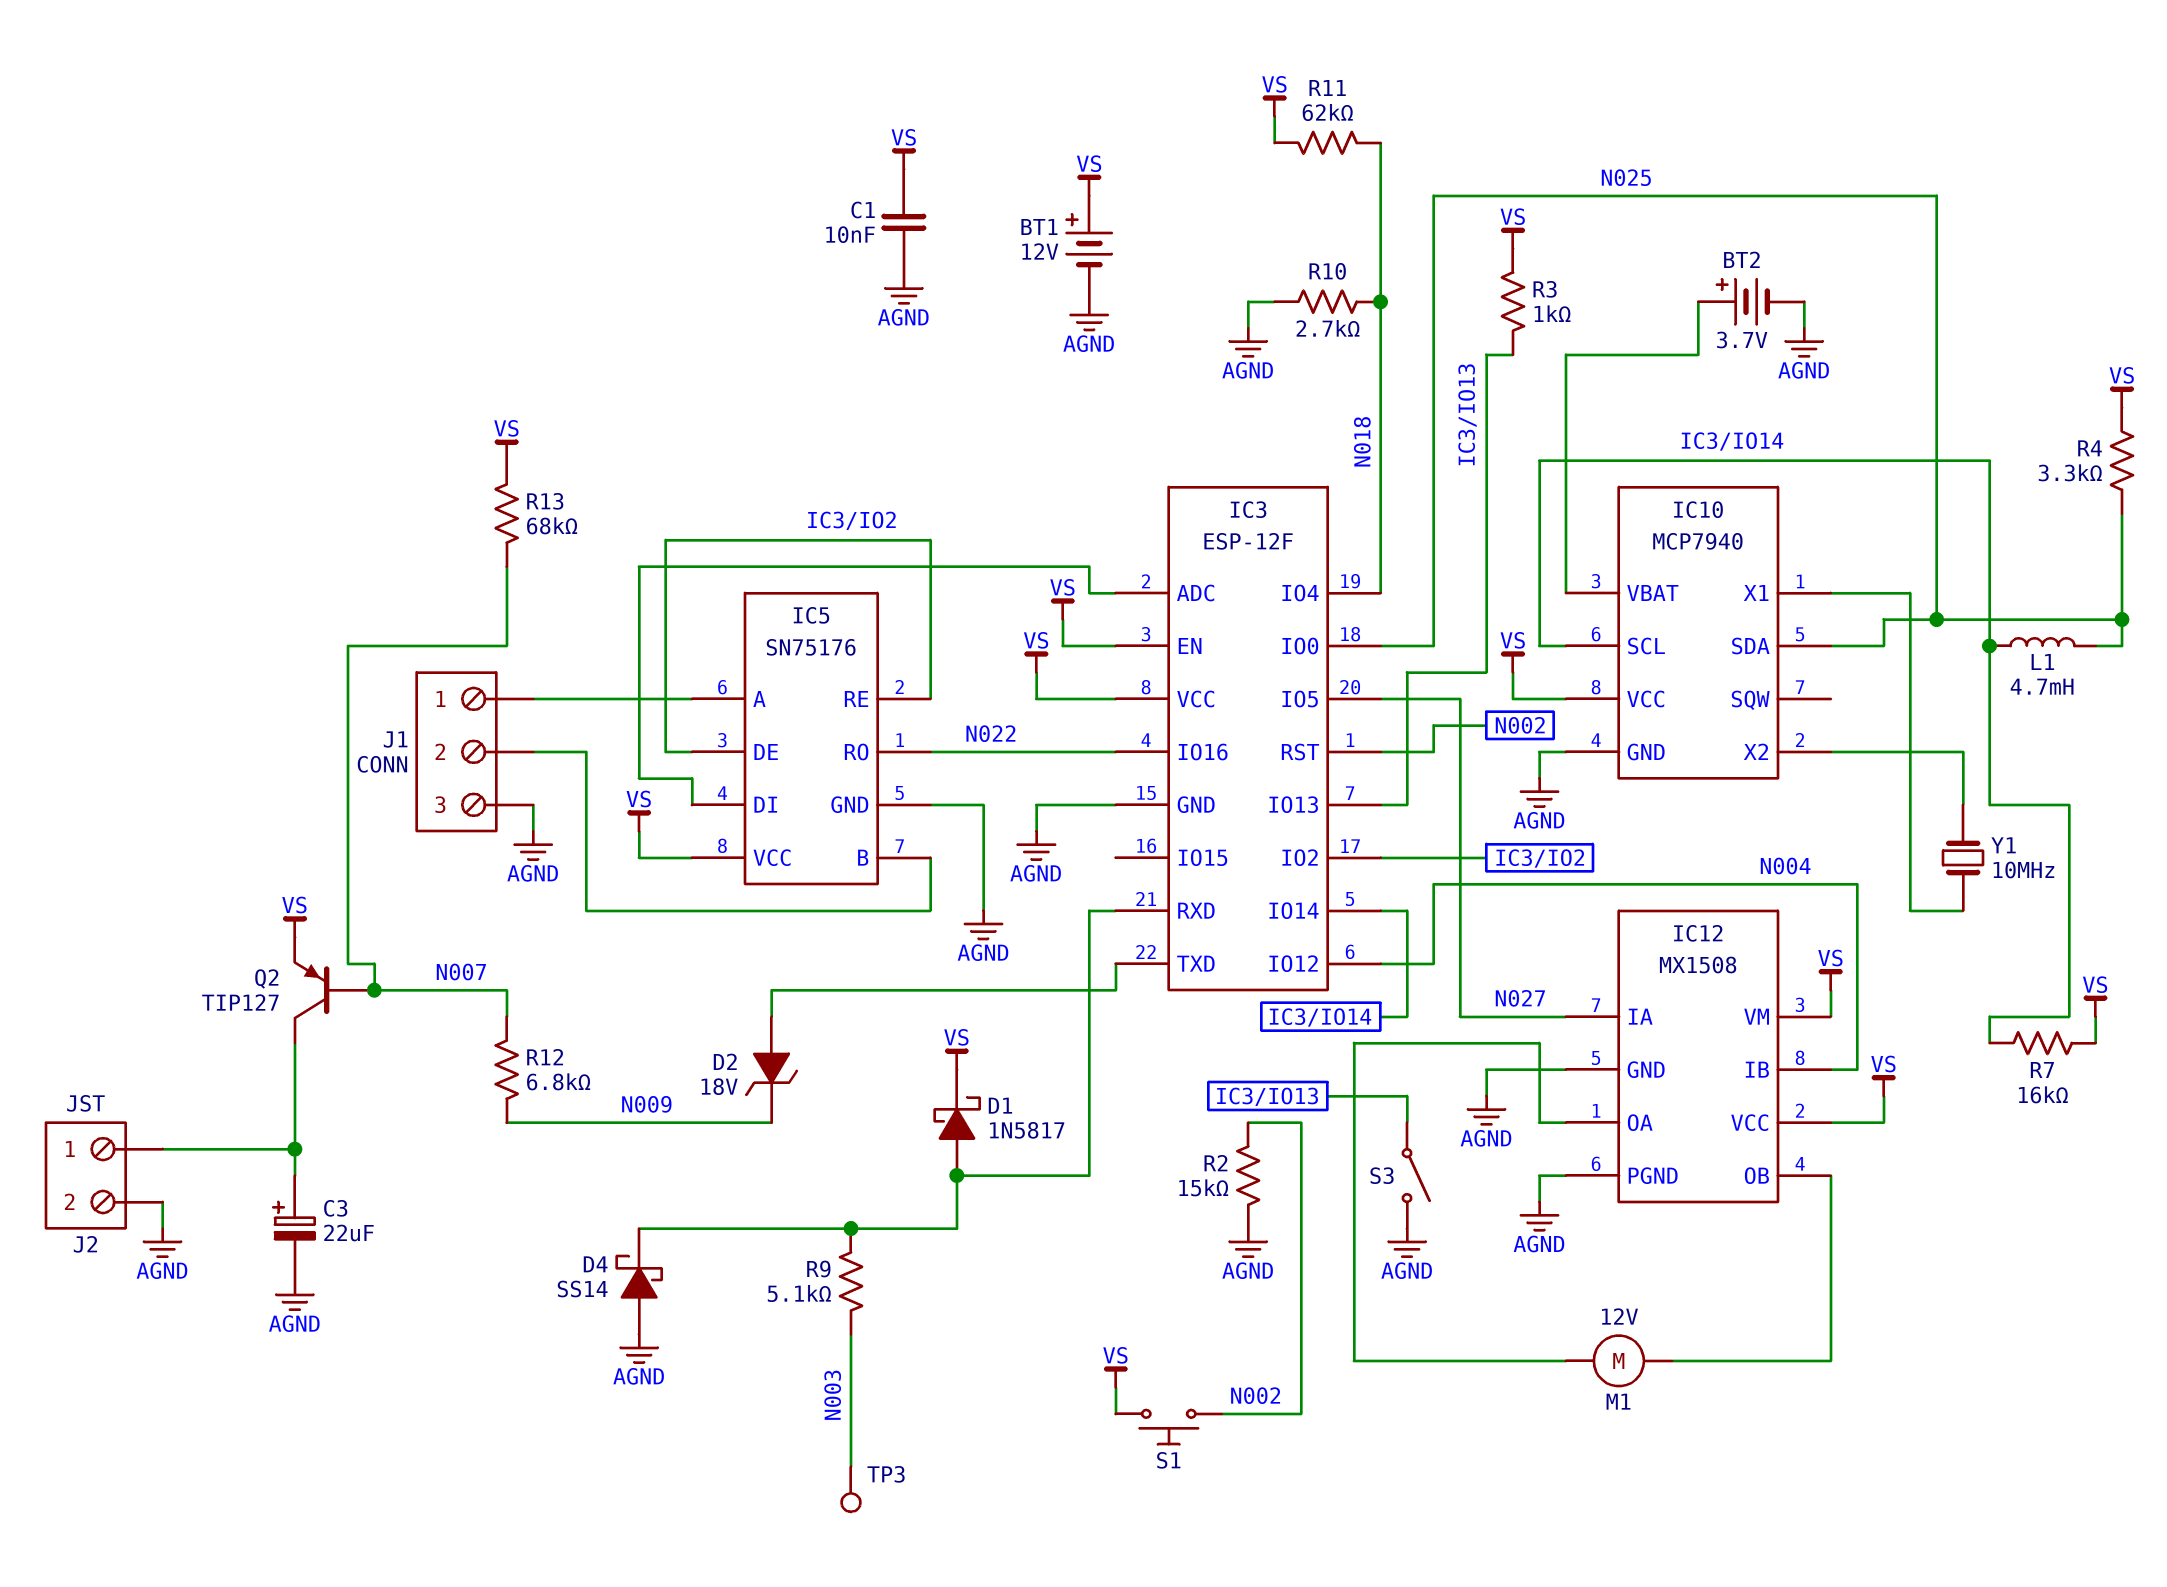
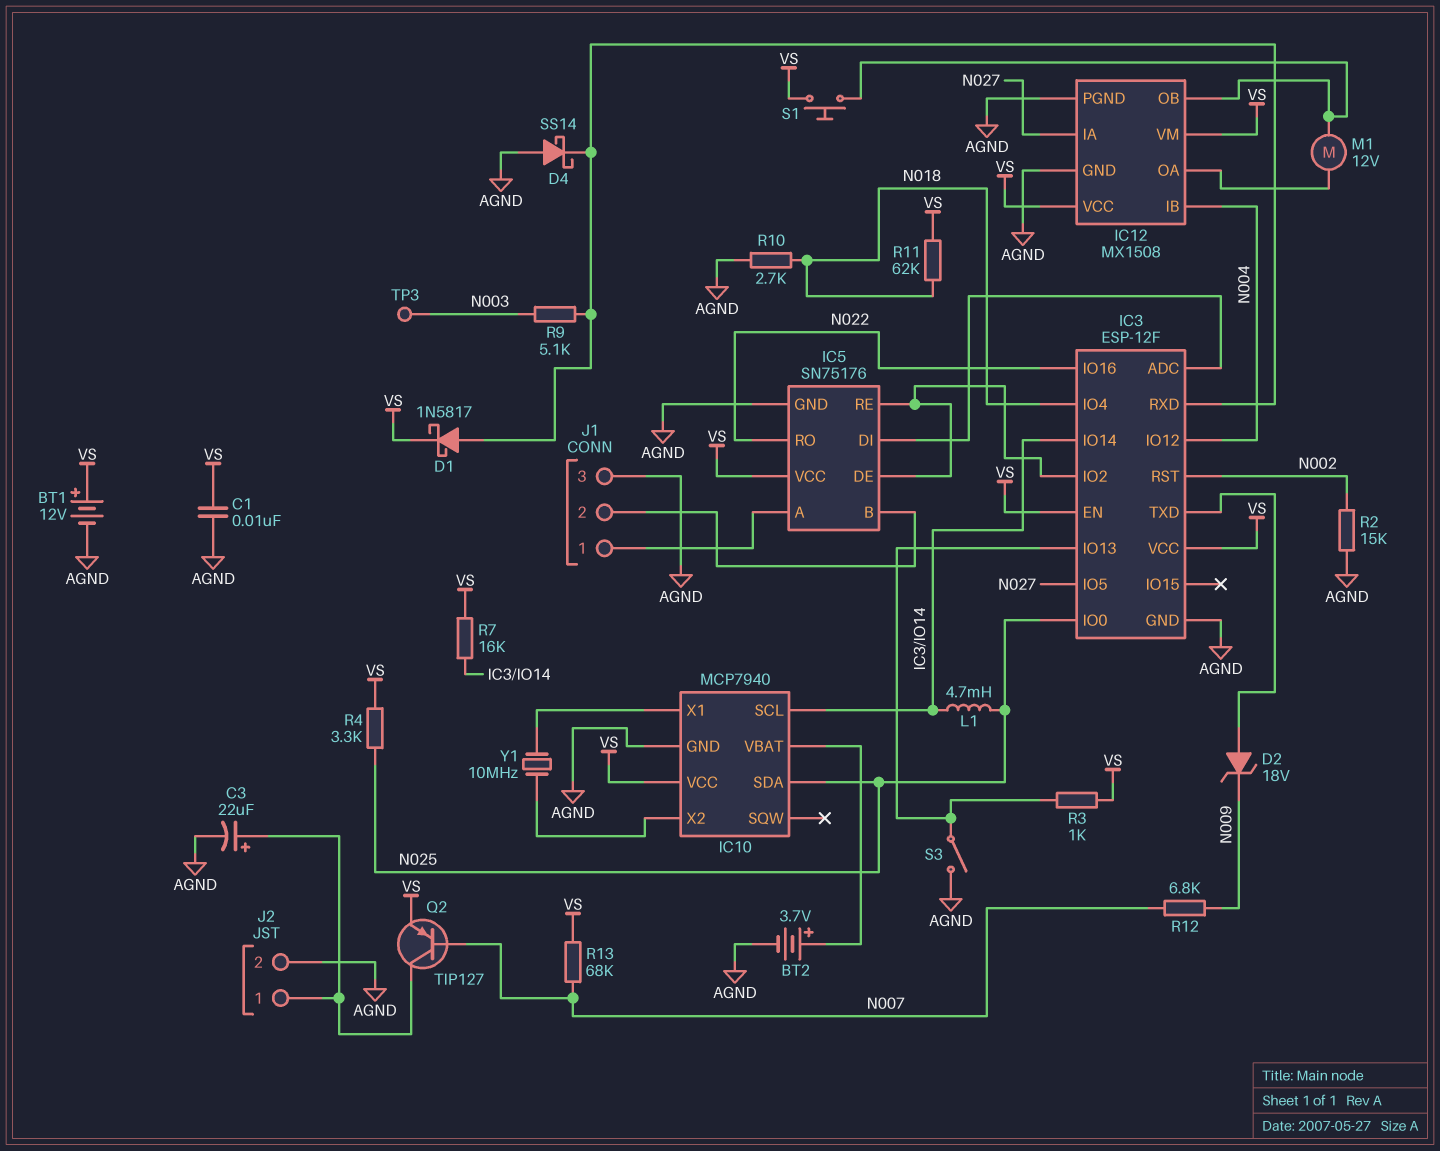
S1: button (N002, VS) -> button (IC12/OB, VS)

